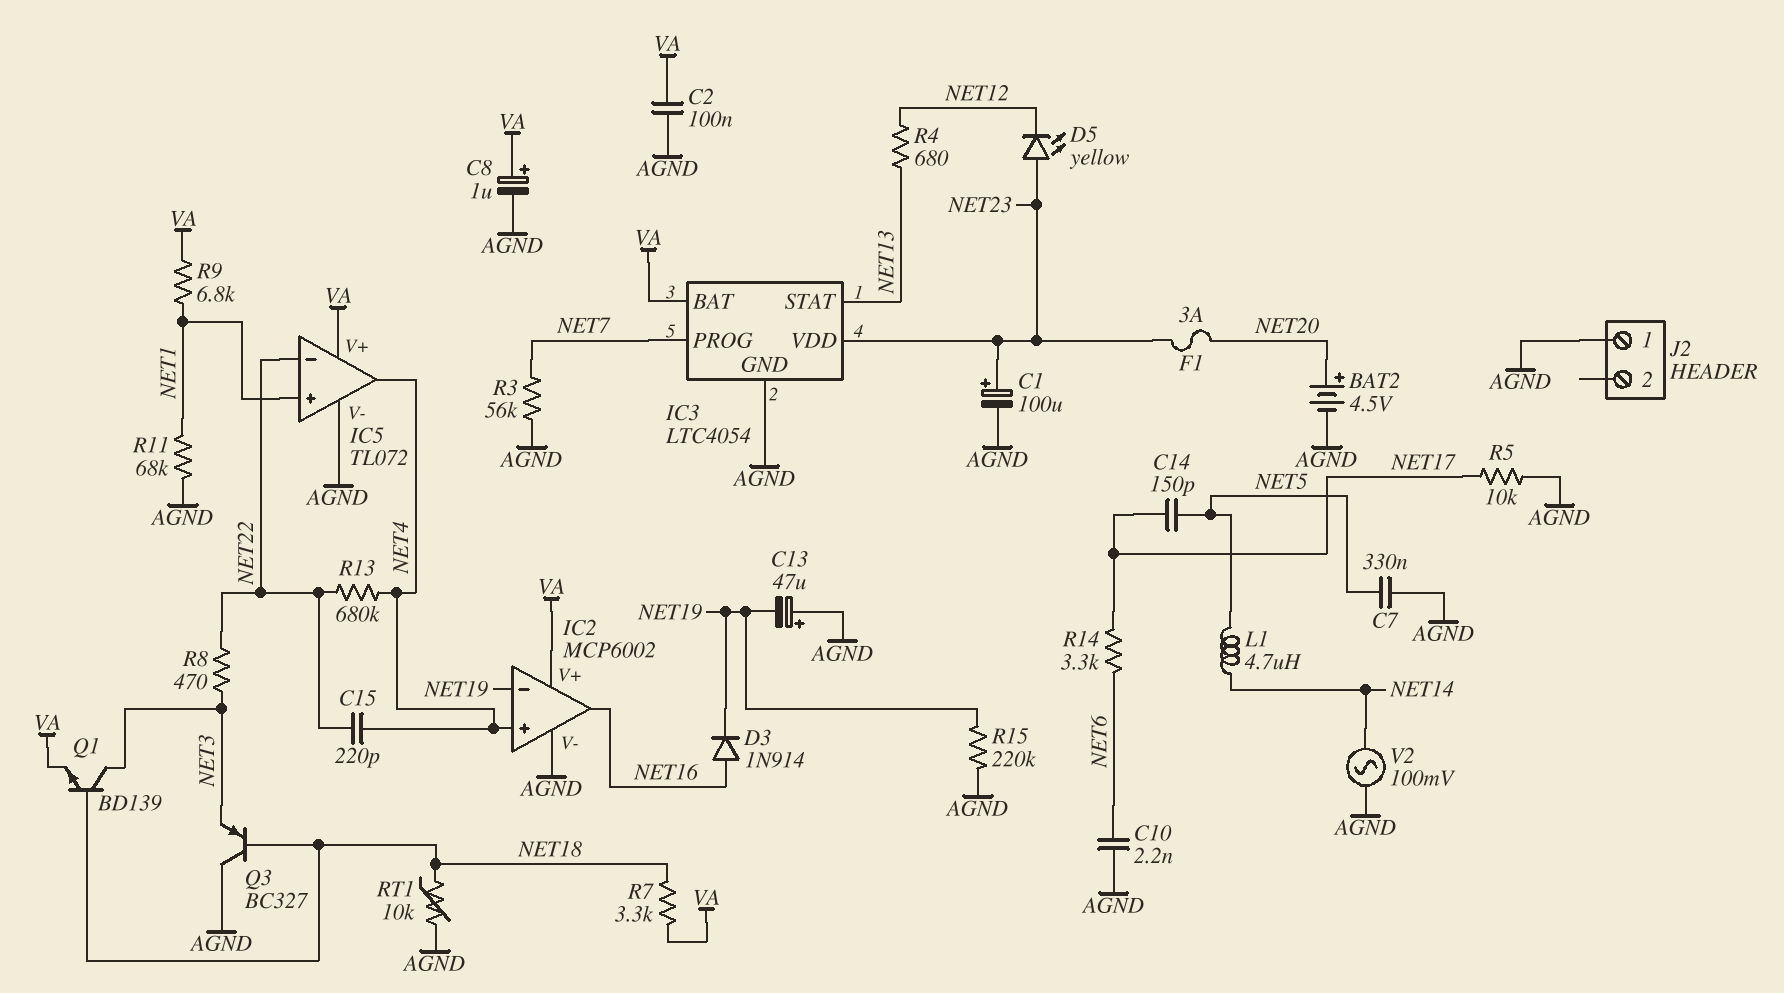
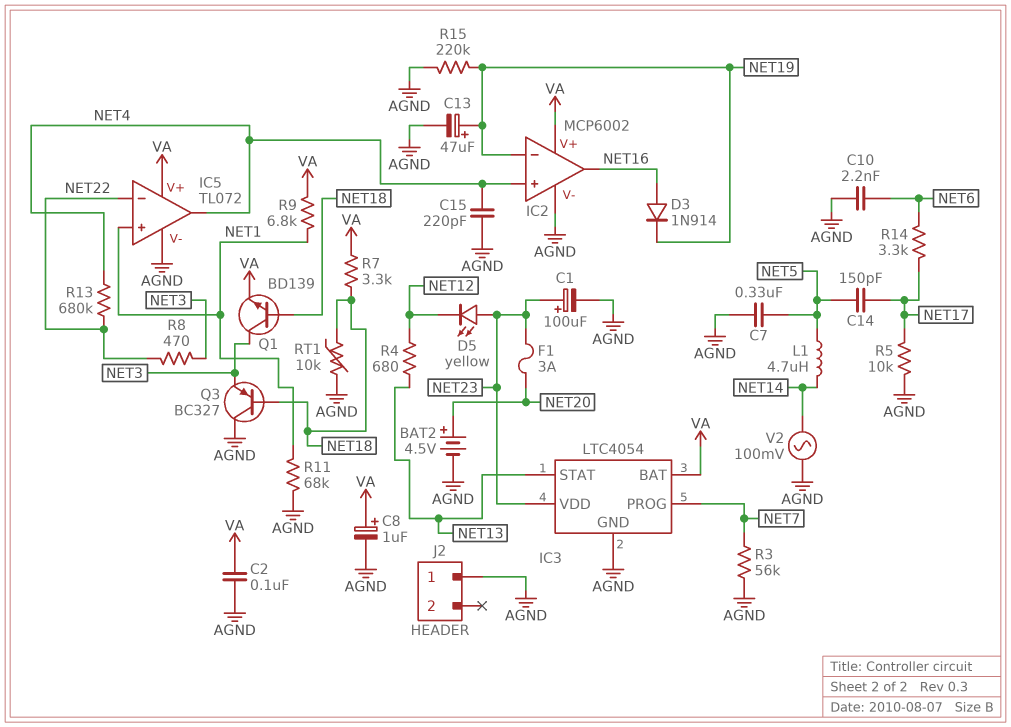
C13: 47uF (plus AGND, minus NET19) -> 47uF (plus NET19, minus AGND)
C15: 220pF (NET4, NET22) -> 220pF (AGND, NET4)

